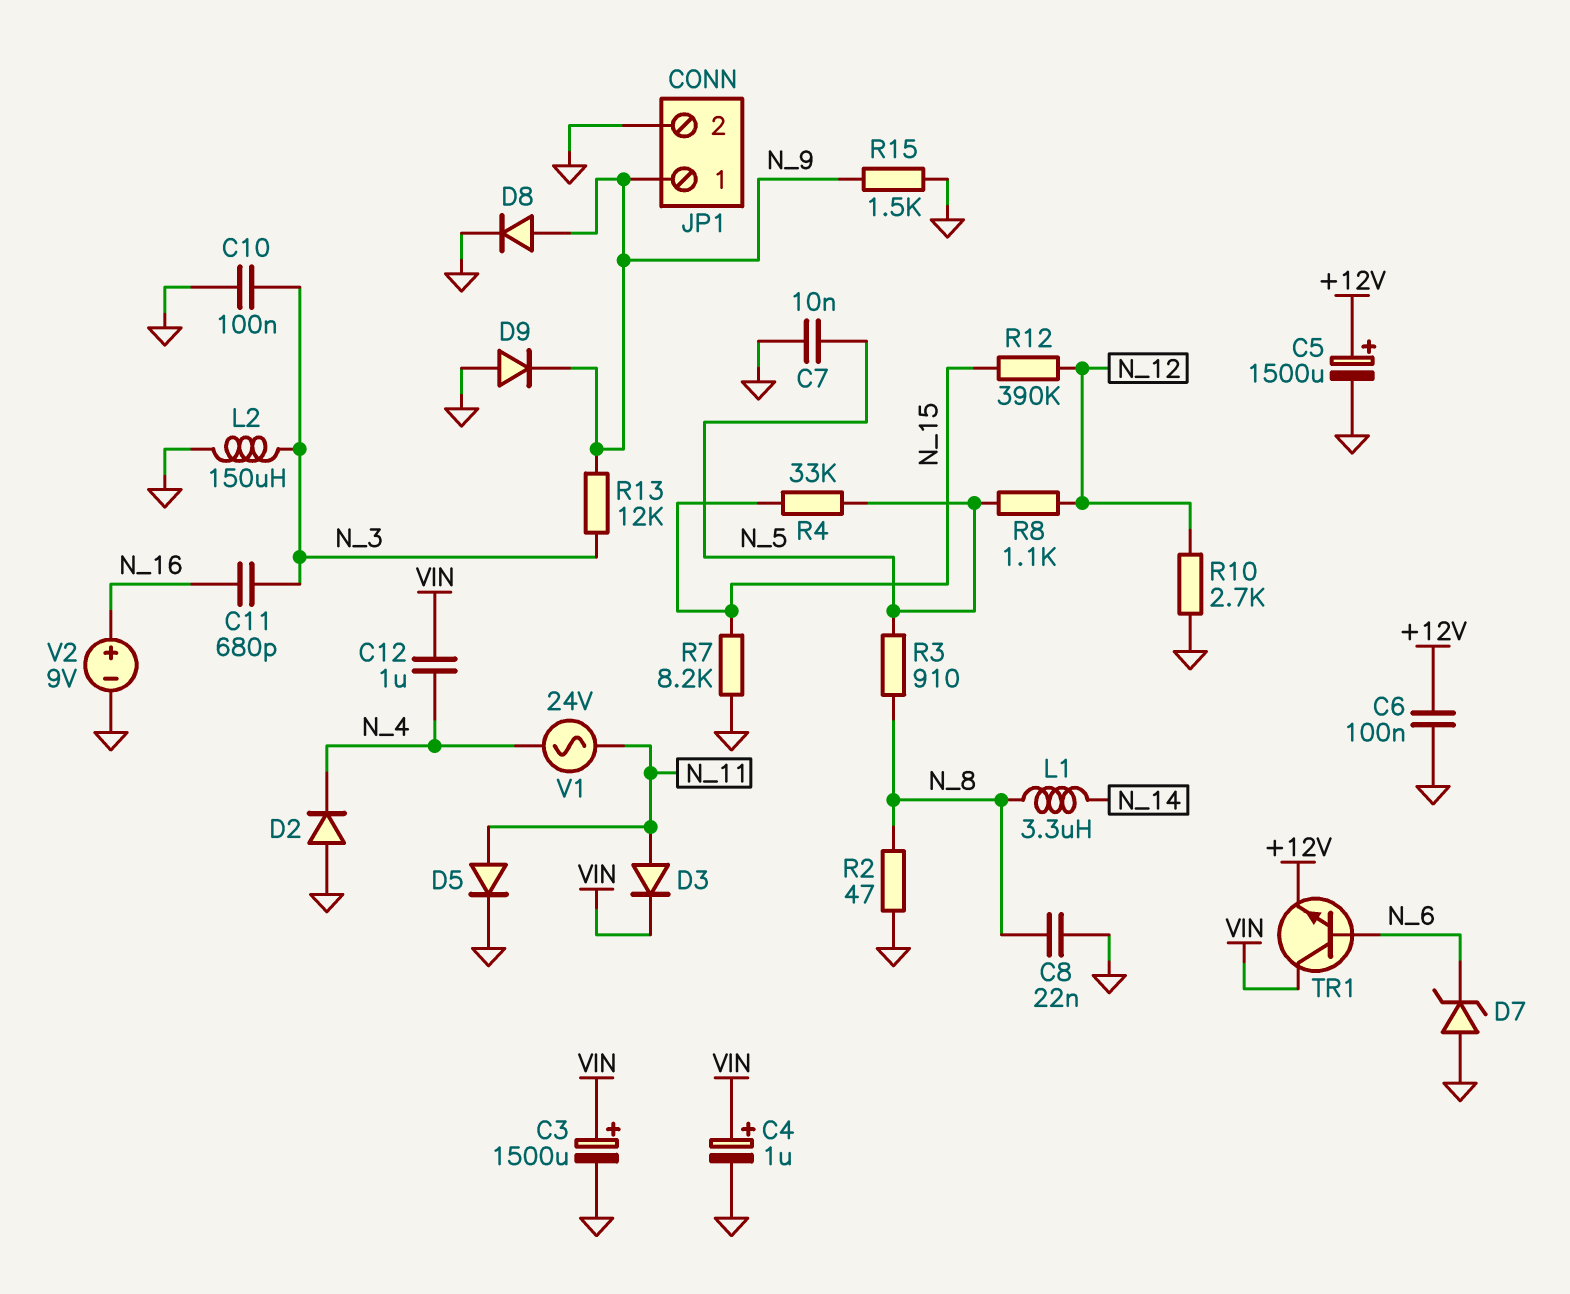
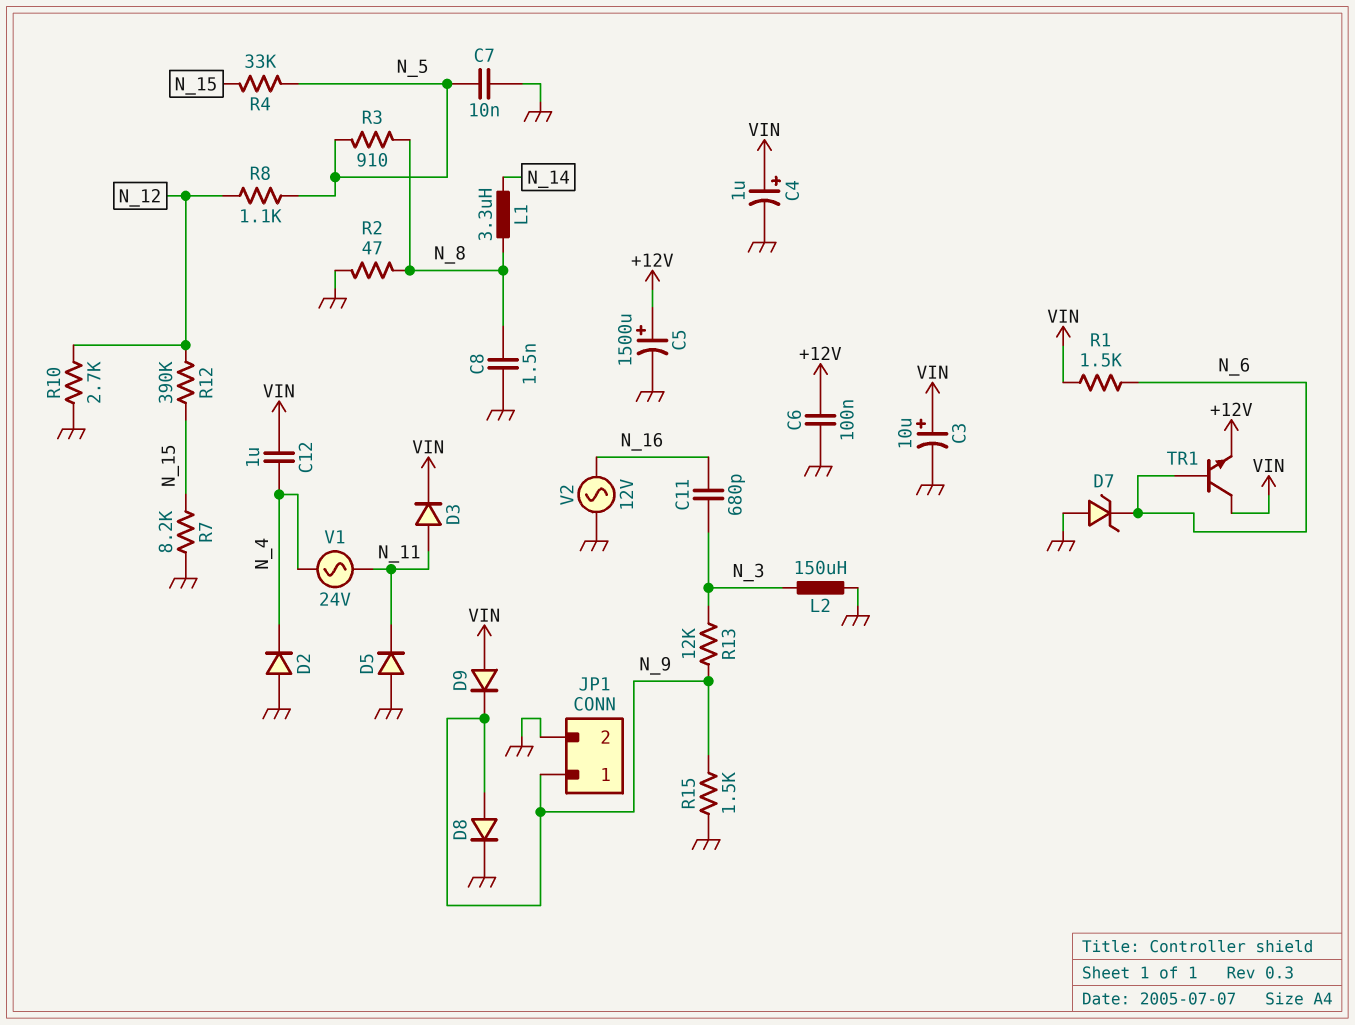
C3: 1500uF (plus VIN, minus GND) -> 10uF (plus VIN, minus GND)
C8: 22nF (GND, N_8) -> 1.5nF (GND, N_8)
C10: 100nF (GND, N_3) -> none
D5: diode (A N_11, K GND) -> diode (A GND, K N_11)
D9: diode (A GND, K N_9) -> diode (A VIN, K N_9)
R1: none -> 1.5k (N_6, VIN)
V2: 9V (plus N_16, minus GND) -> AC 12V (GND, N_16)

